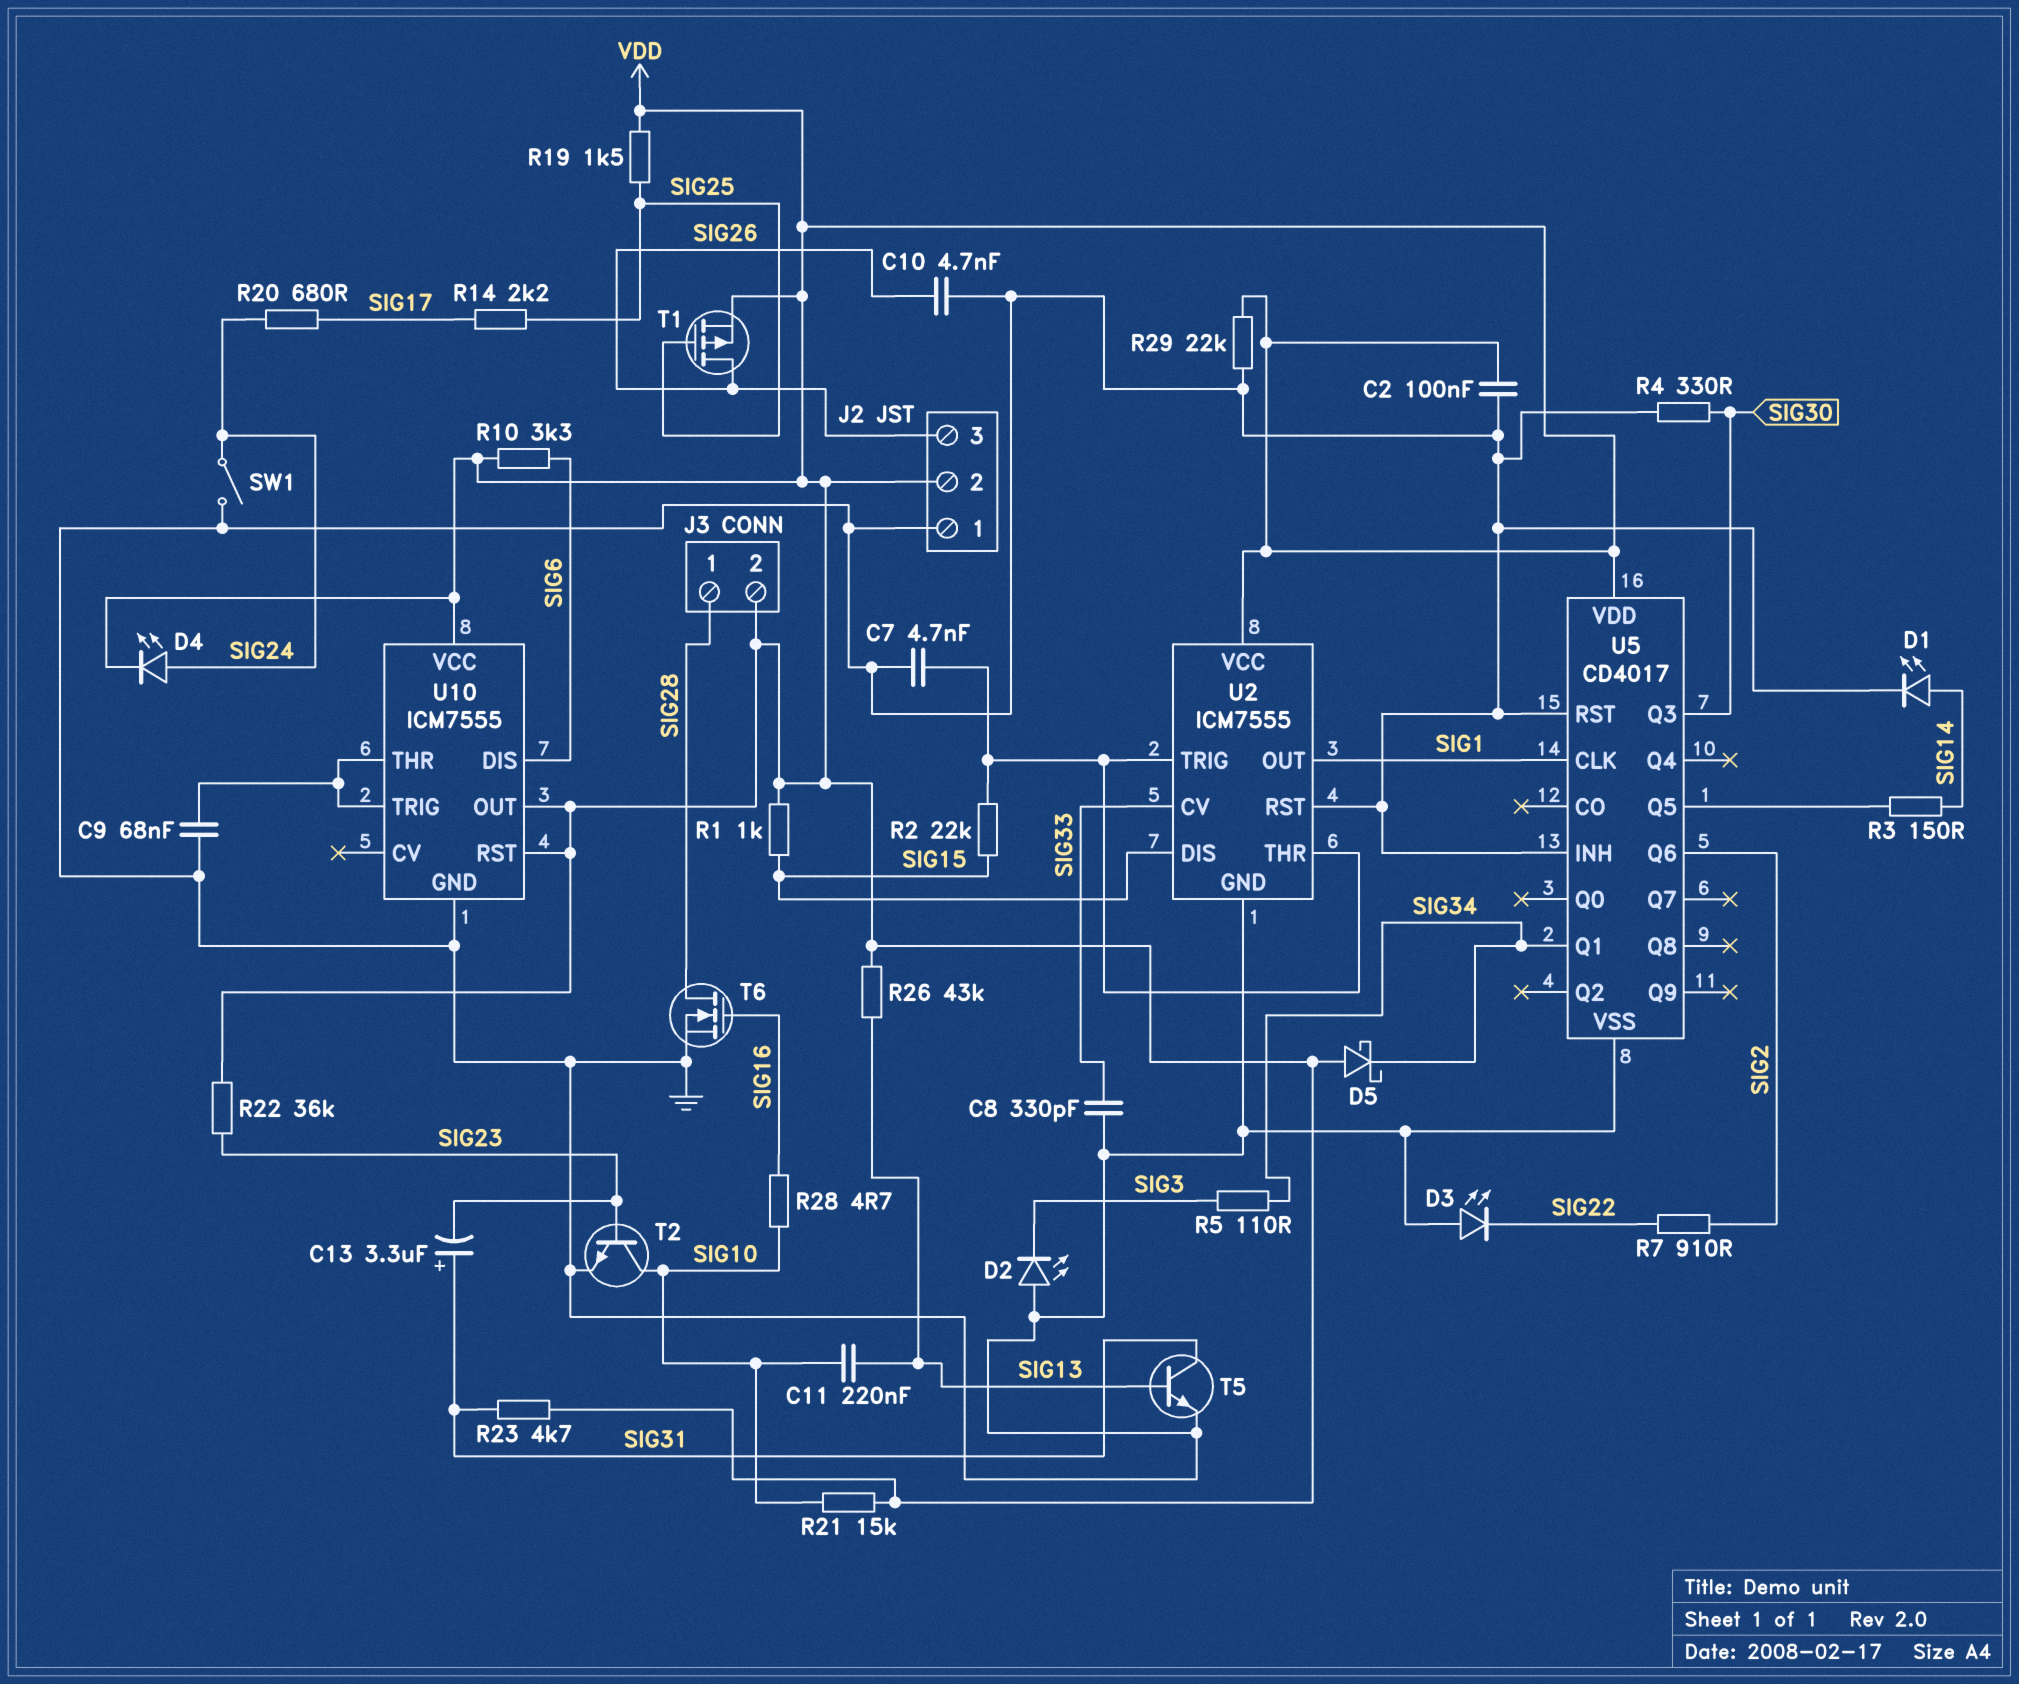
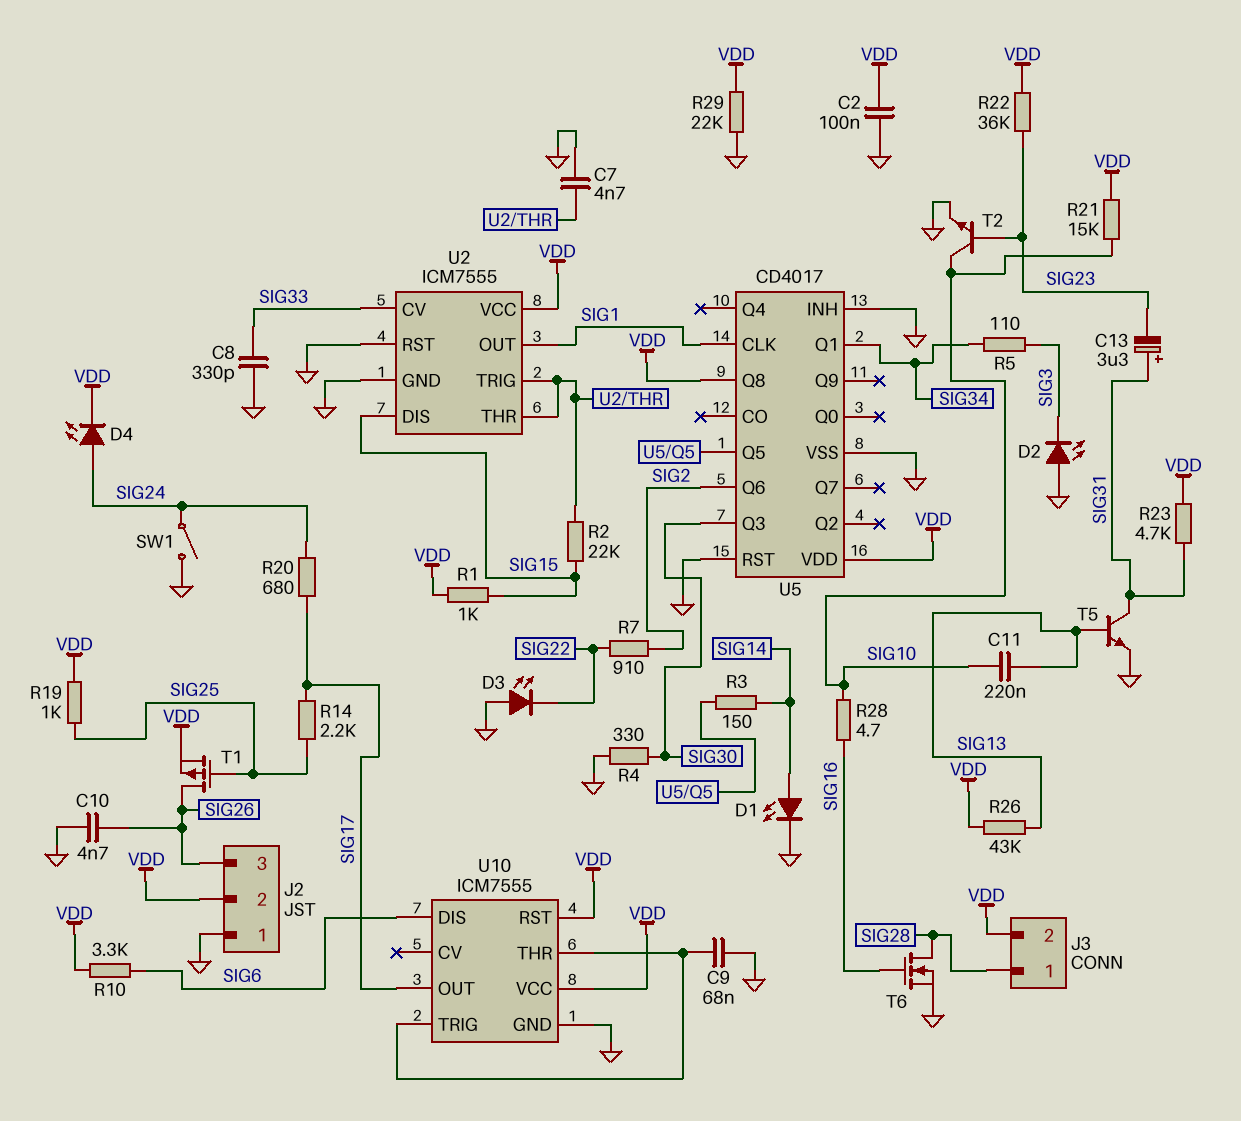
D5: schottky (A VDD, K SIG34) -> none
R19: 1.5k (SIG25, VDD) -> 1k (SIG25, VDD)
U5 pin Q8: none -> VDD
U10 pin OUT: VDD -> SIG17

